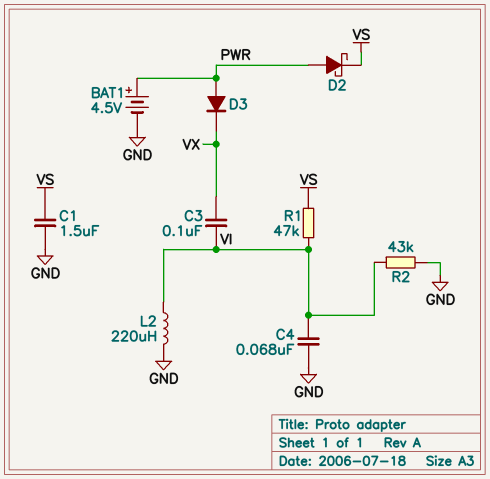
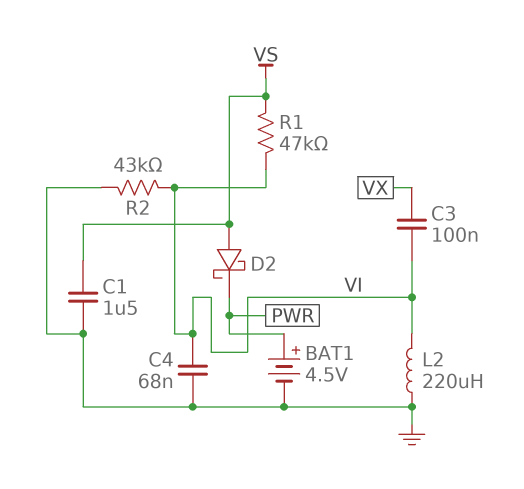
D2: schottky (A PWR, K VS) -> schottky (A VS, K PWR)
D3: diode (A PWR, K VX) -> none

